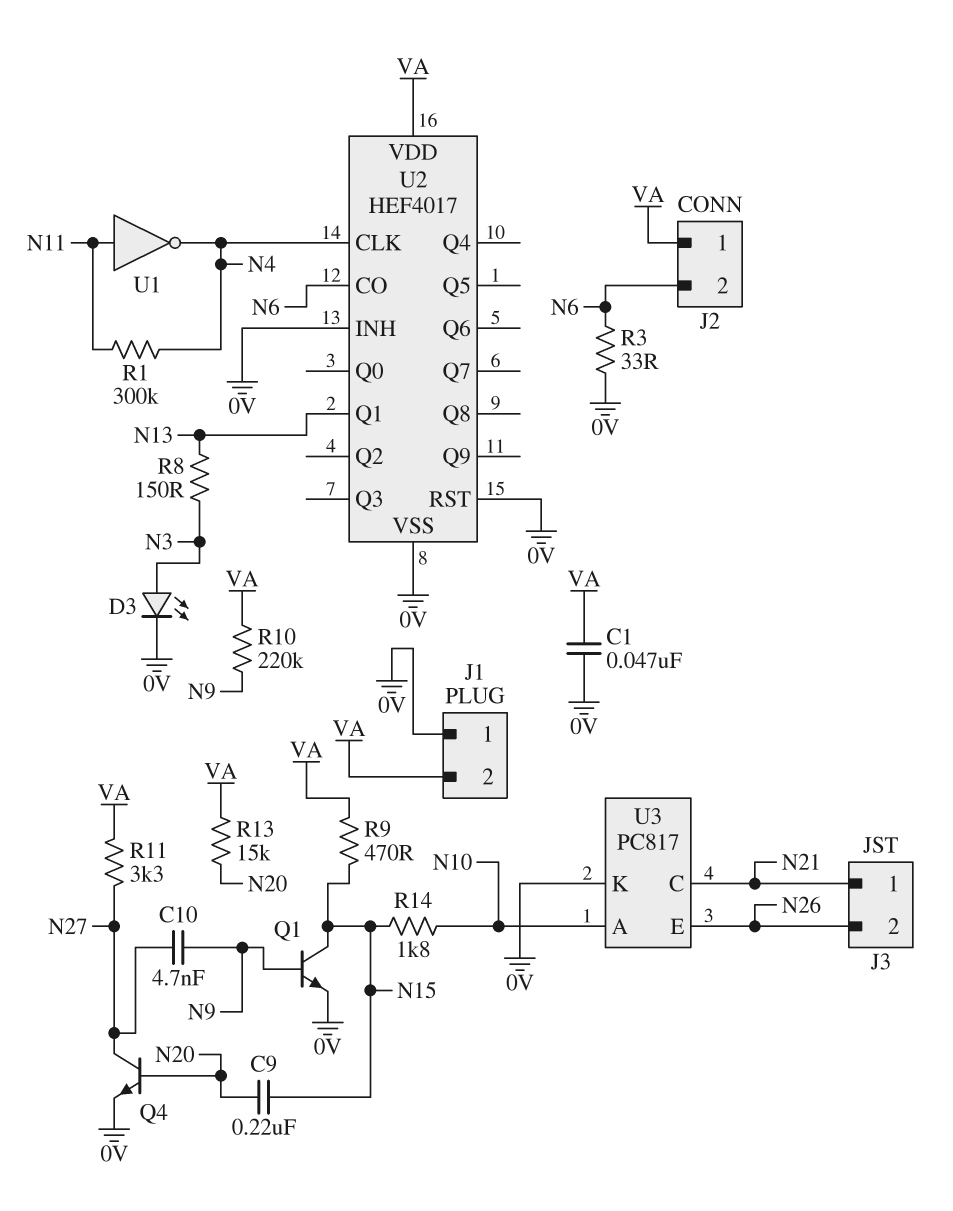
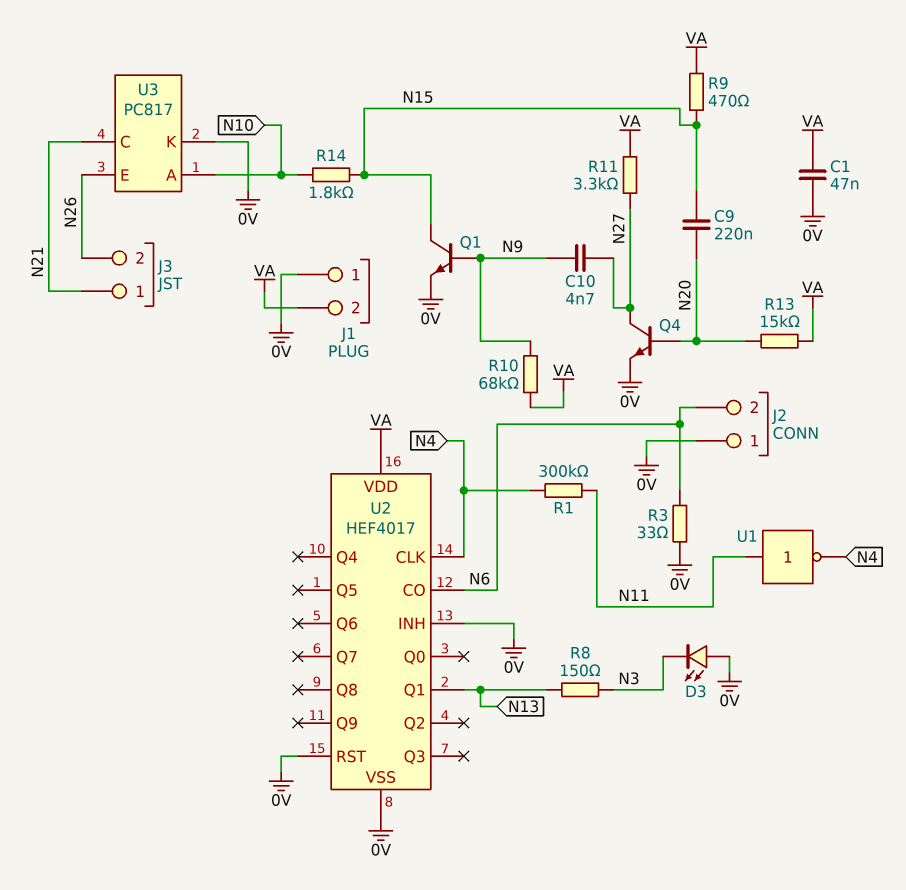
D3: LED (A N3, K 0V) -> LED (A 0V, K N3)
J2 pin 1: VA -> 0V
R10: 220k (N9, VA) -> 68k (N9, VA)

